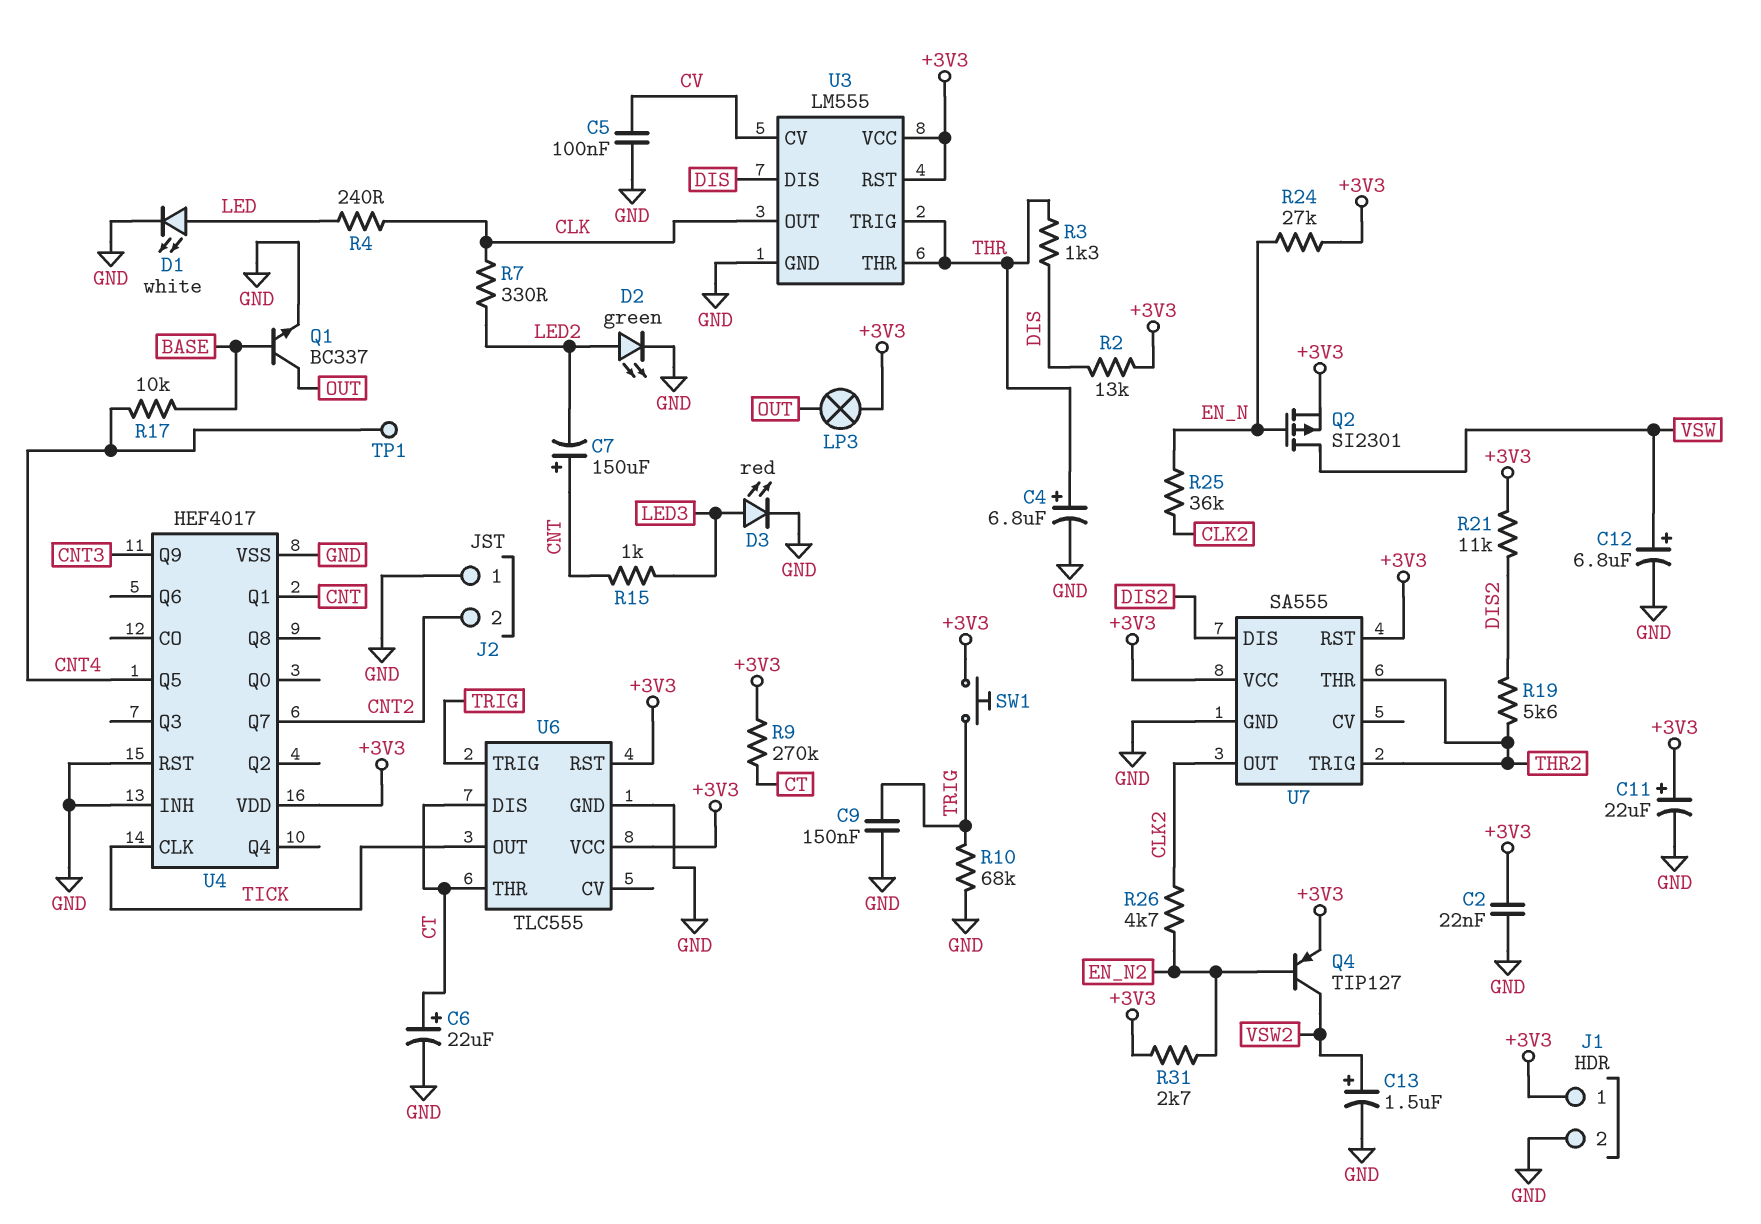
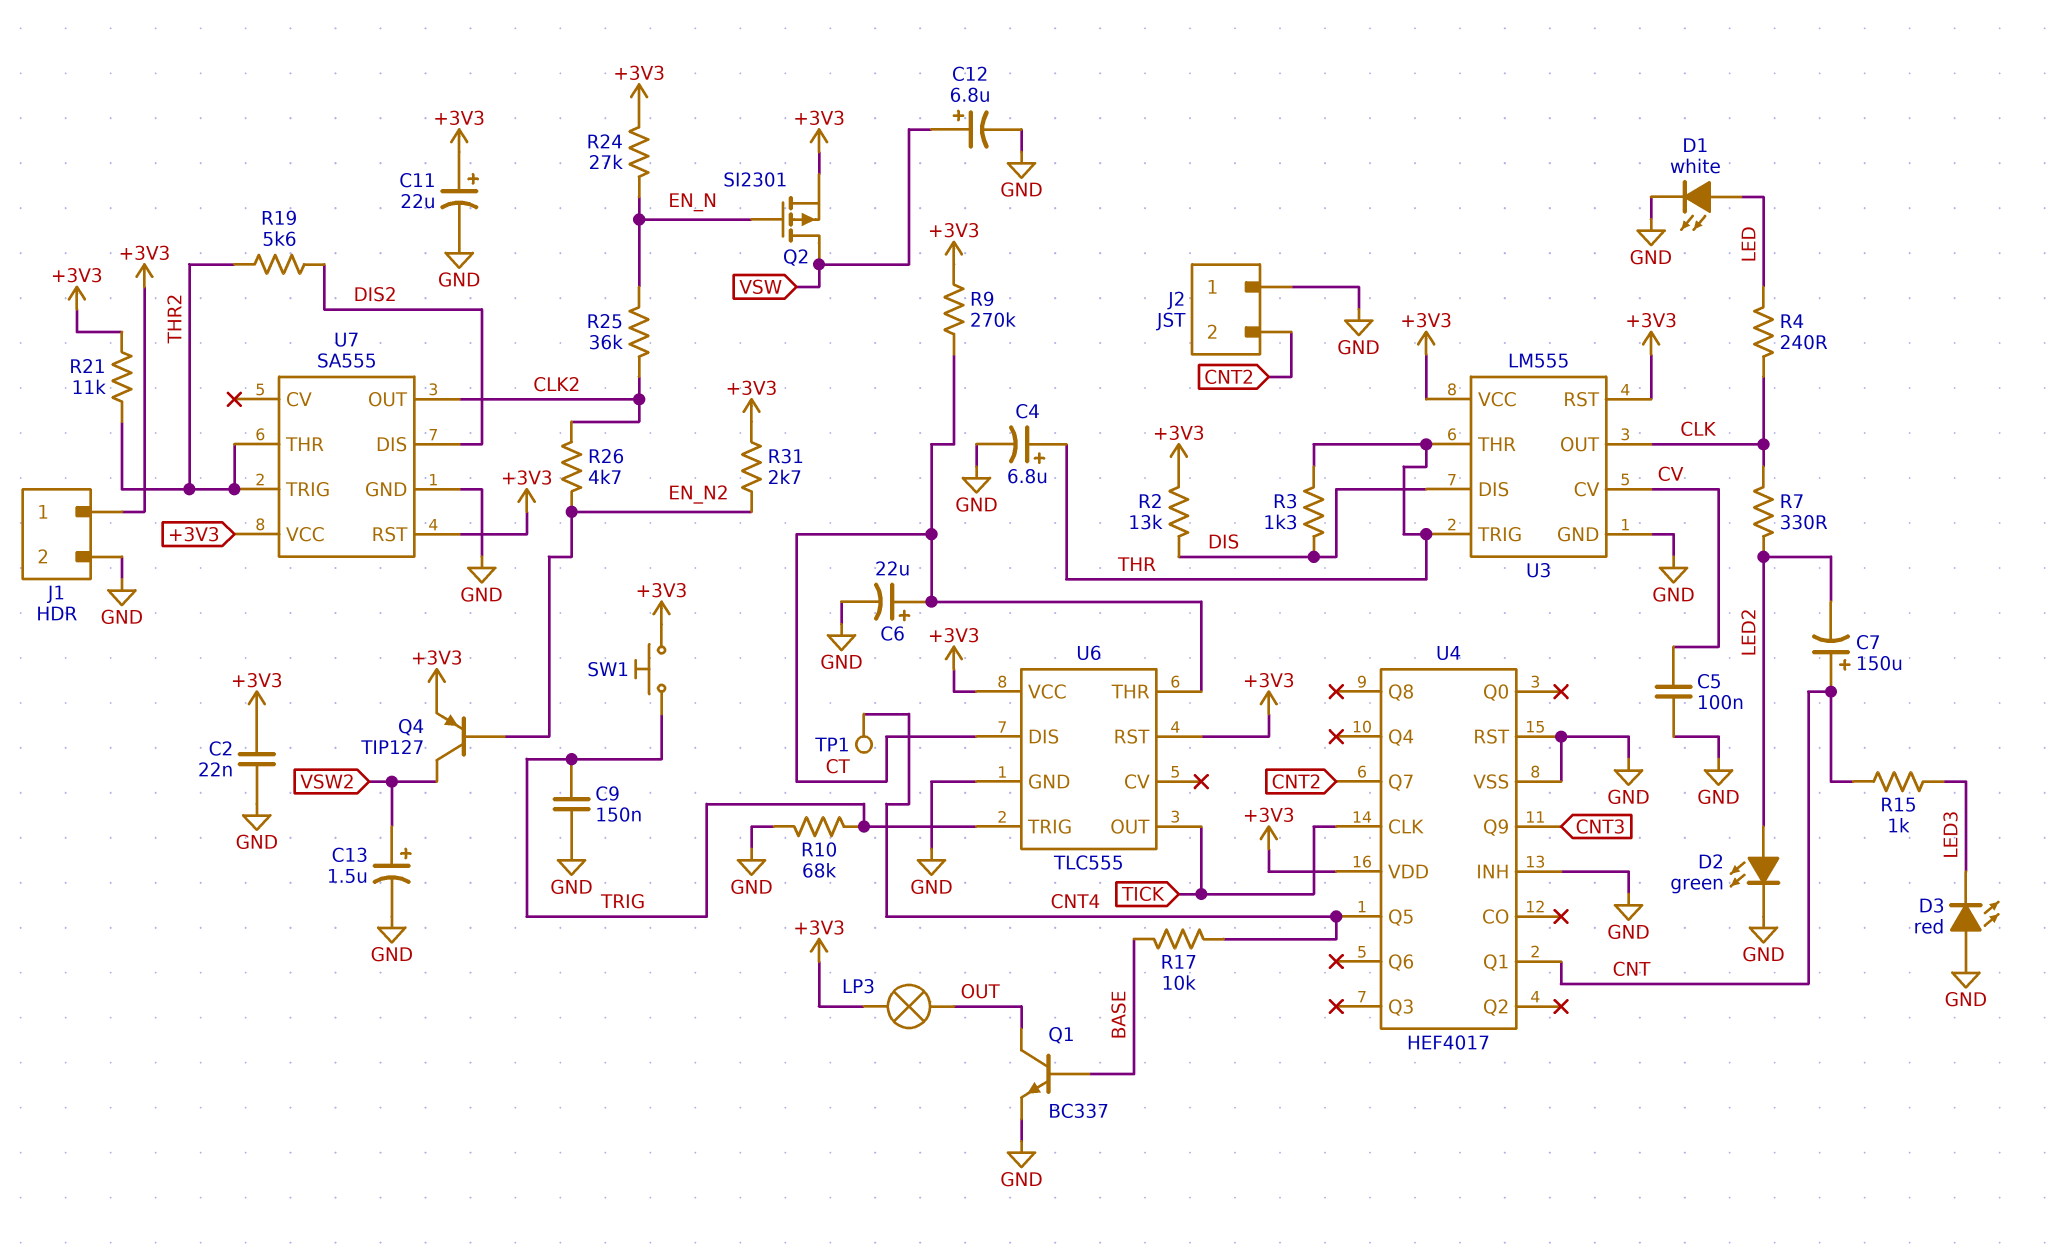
D3: LED red (A LED3, K GND) -> LED red (A GND, K LED3)
R21: 11k (+3V3, DIS2) -> 11k (+3V3, THR2)

